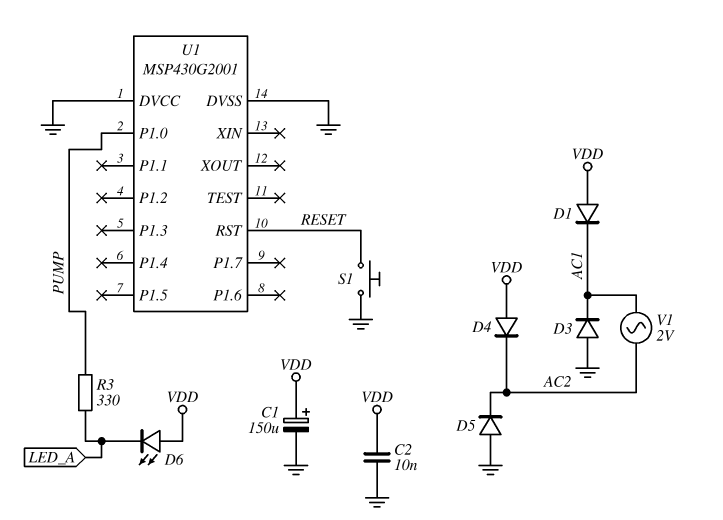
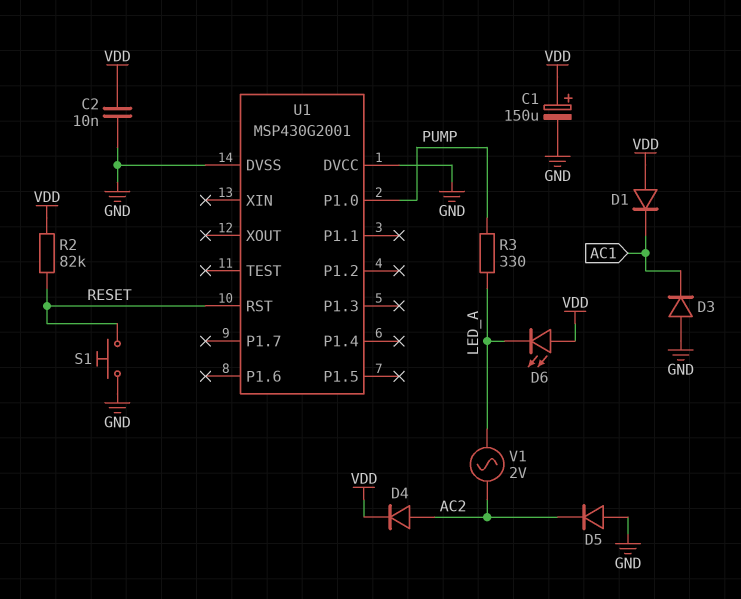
D4: diode (A VDD, K AC2) -> diode (A AC2, K VDD)
R2: none -> 82k (RESET, VDD)
V1: AC 2V (AC1, AC2) -> AC 2V (AC2, LED_A)

